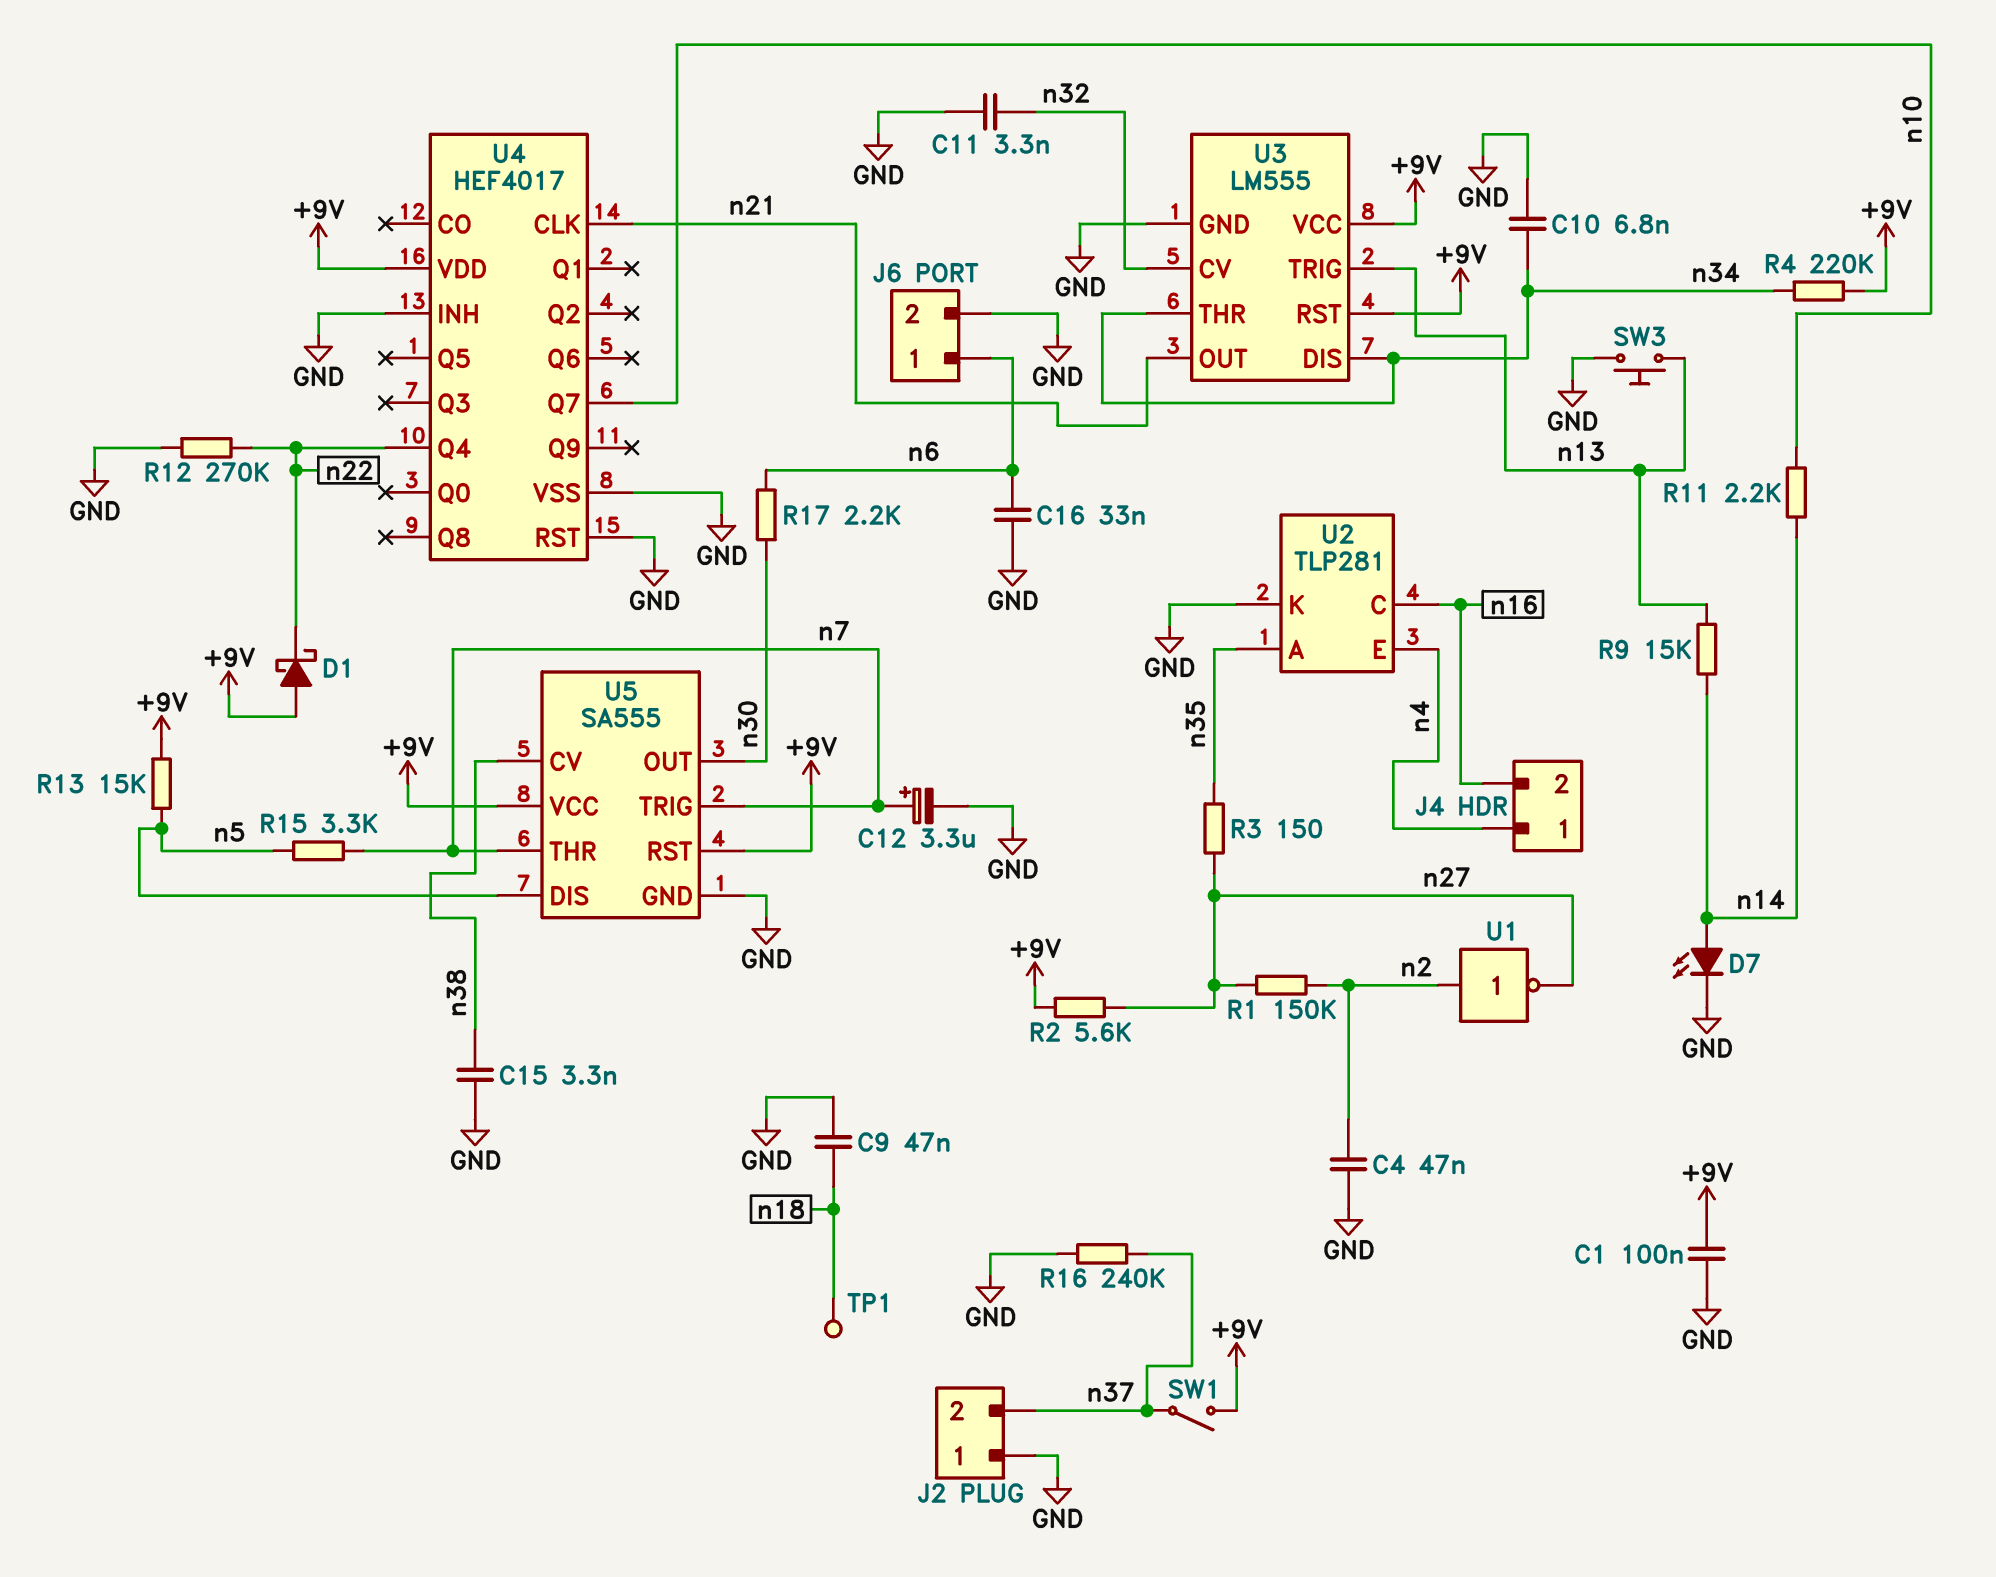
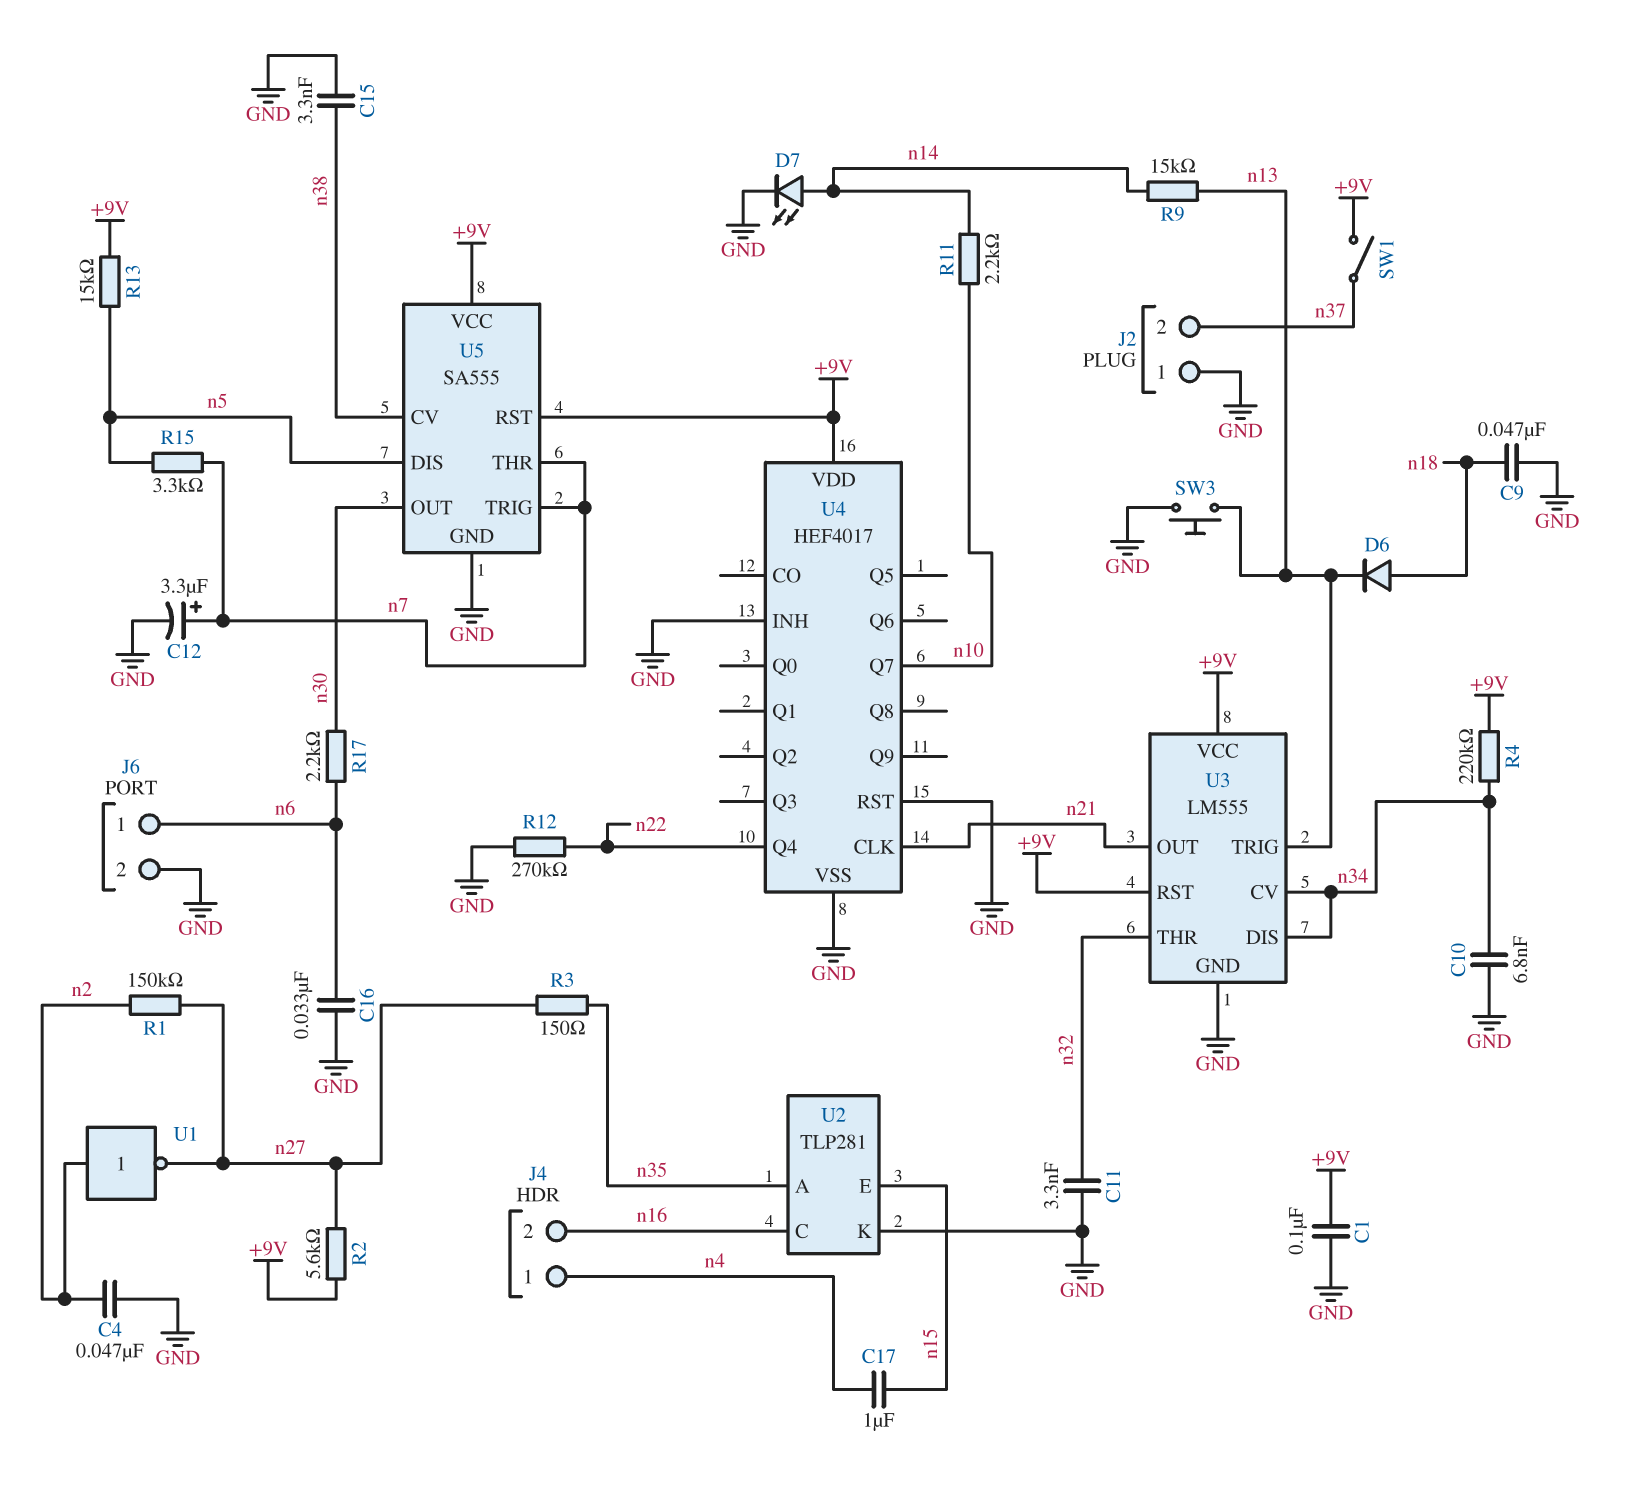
C17: none -> 1uF (n4, n15)
D1: schottky (A +9V, K n22) -> none
D6: none -> diode (A n18, K n13)
R16: 240k (GND, n37) -> none
TP1: test point (n18) -> none
U2 pin E: n4 -> n15
U3 pin CV: n32 -> n34
U3 pin THR: n34 -> n32

